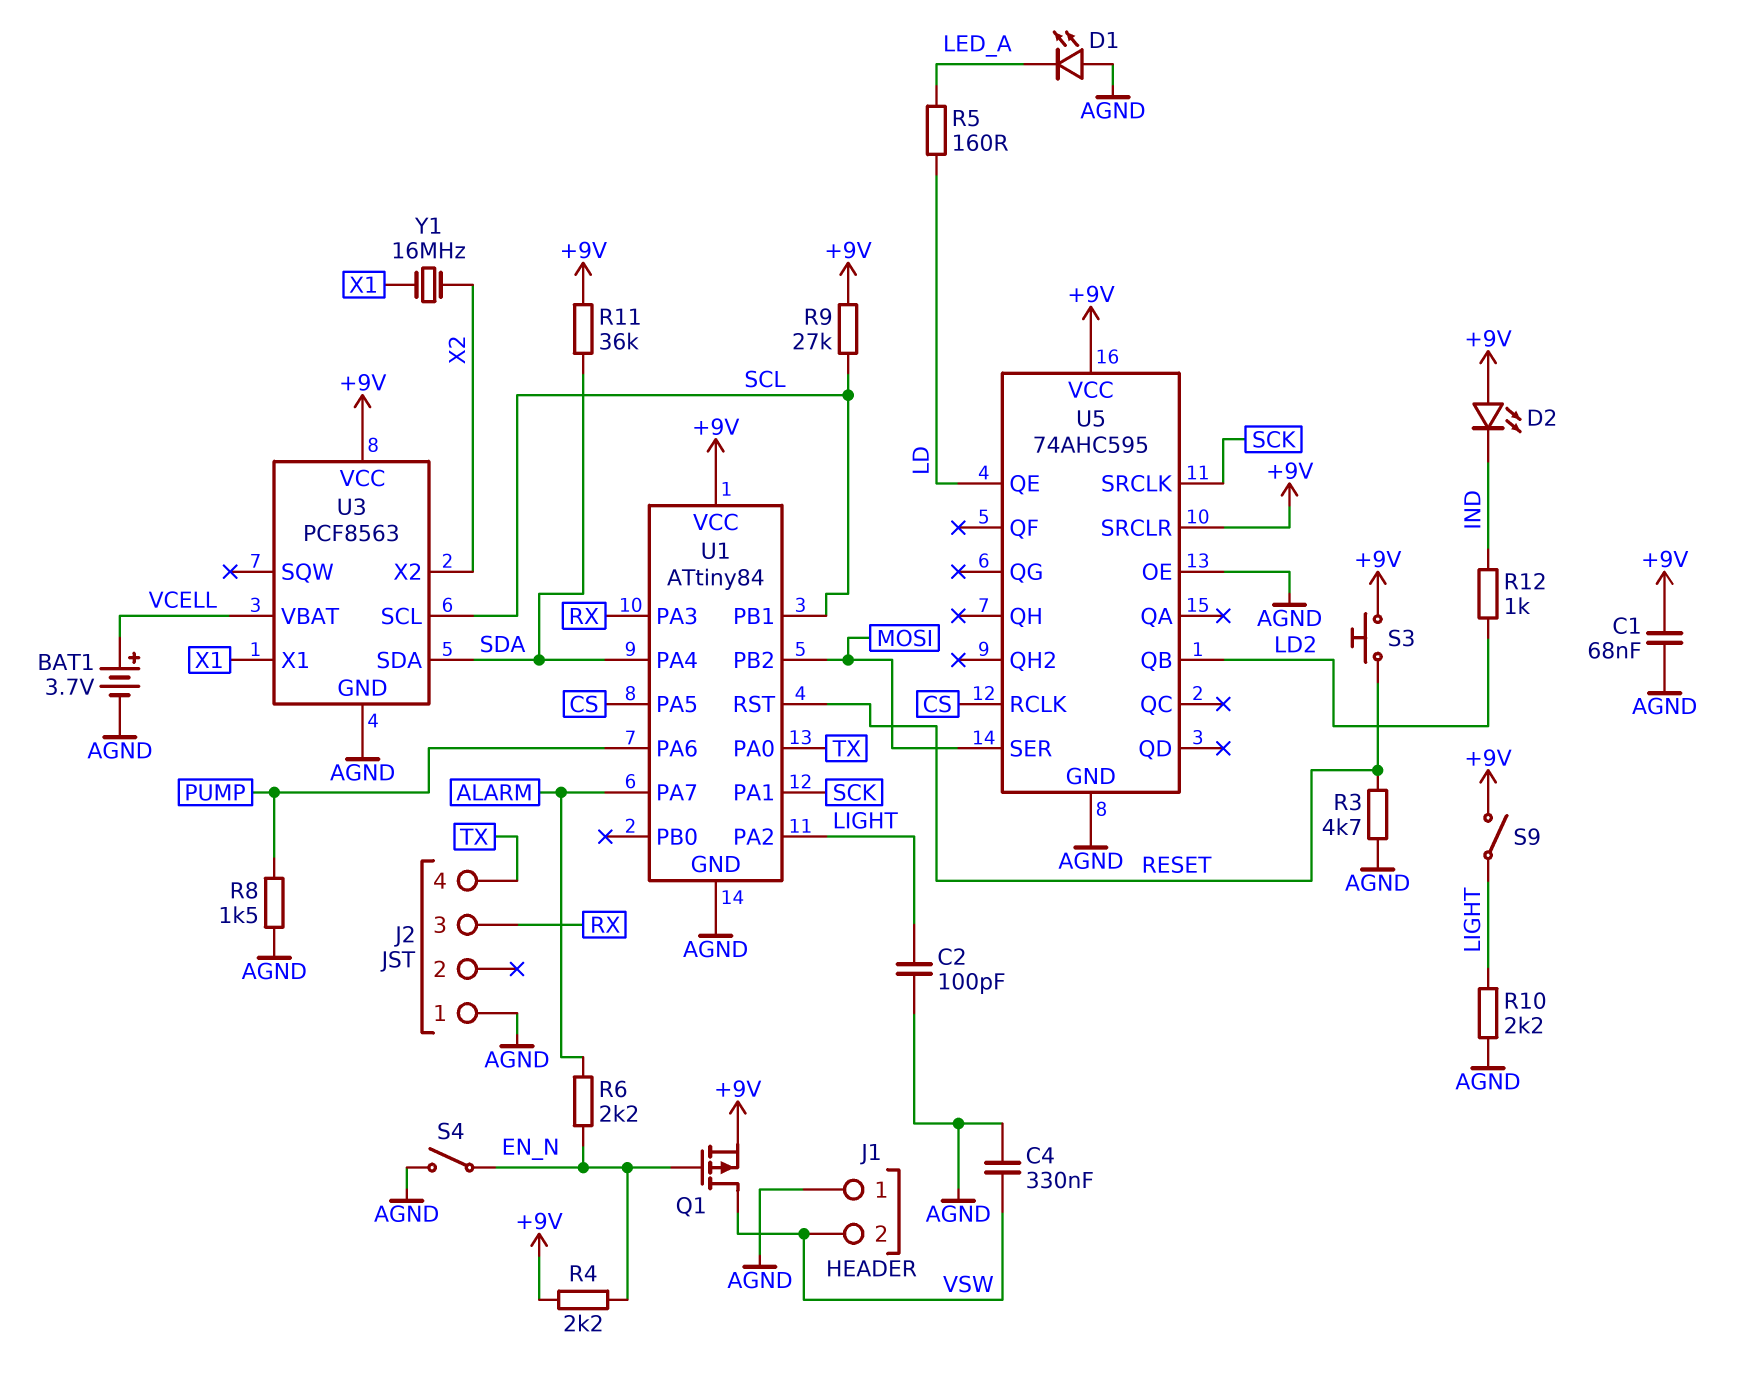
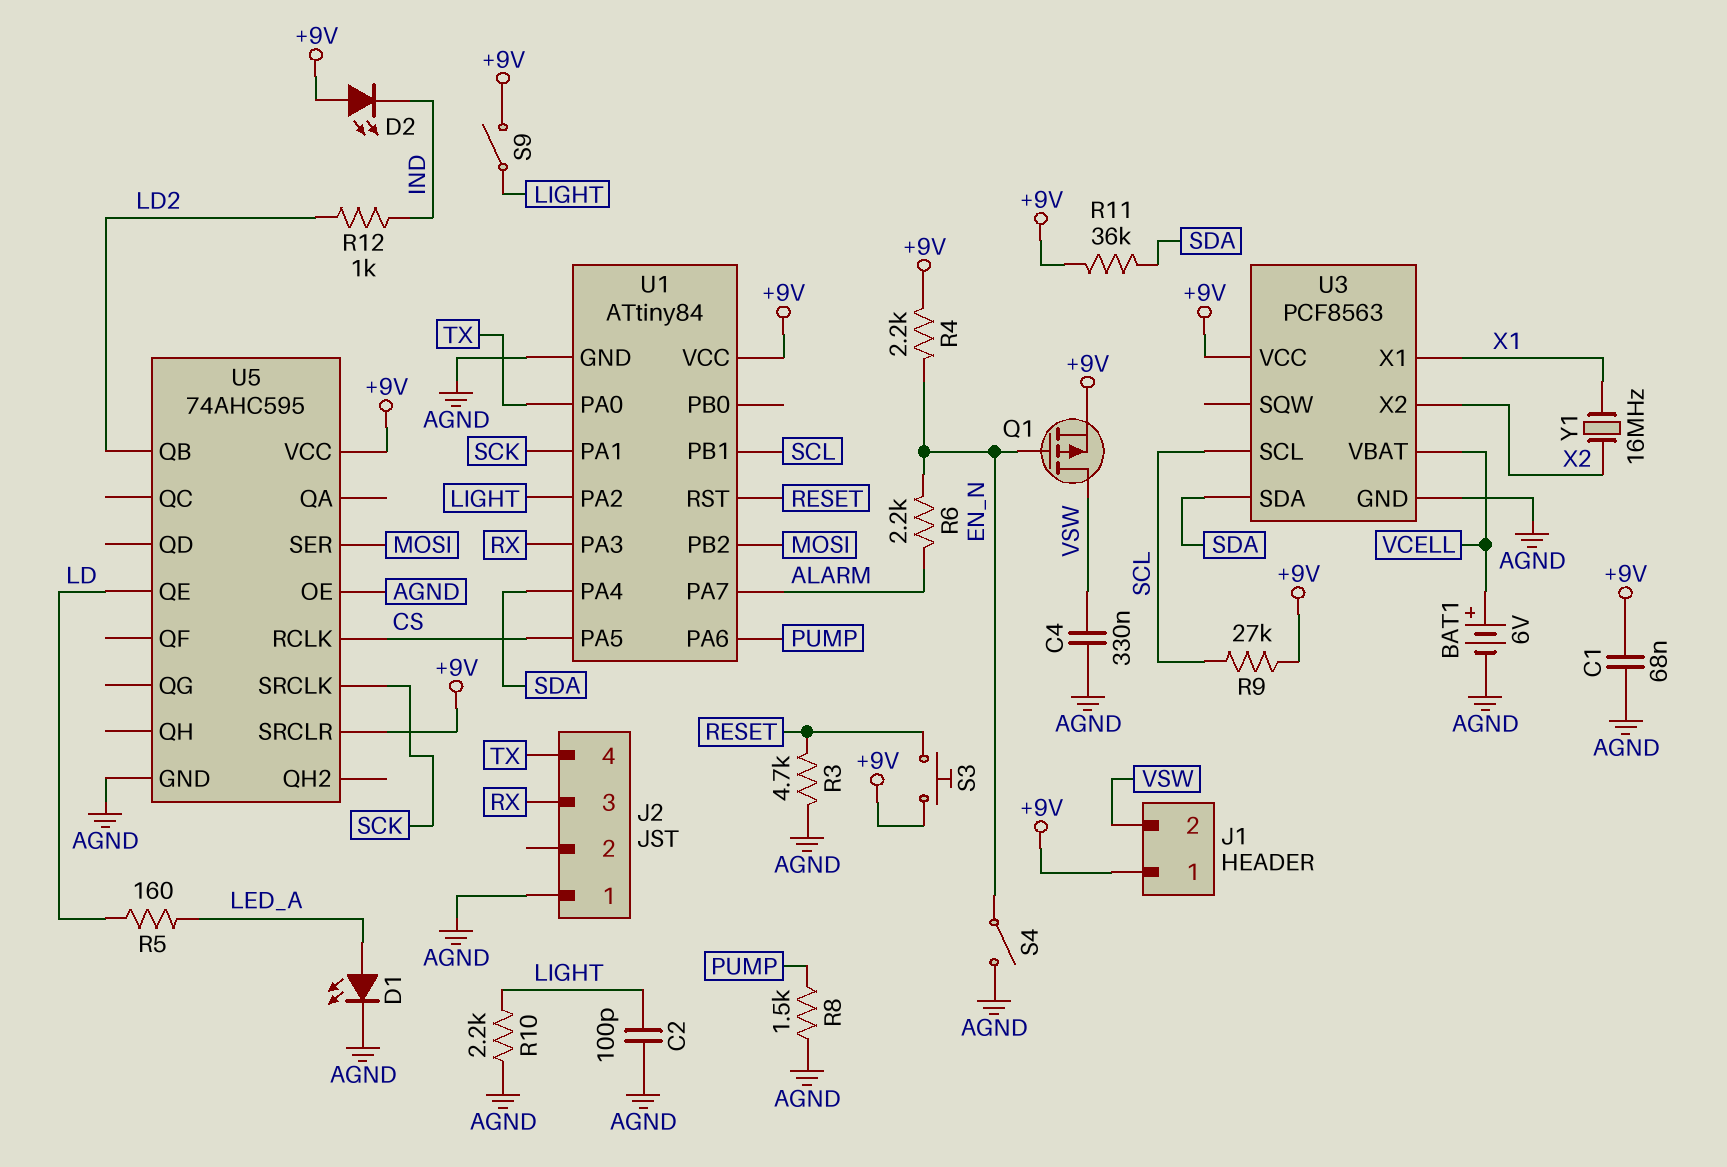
BAT1: 3.7V (plus VCELL, minus AGND) -> 6V (plus VCELL, minus AGND)
D1: LED (A AGND, K LED_A) -> LED (A LED_A, K AGND)
J1 pin 1: AGND -> +9V

